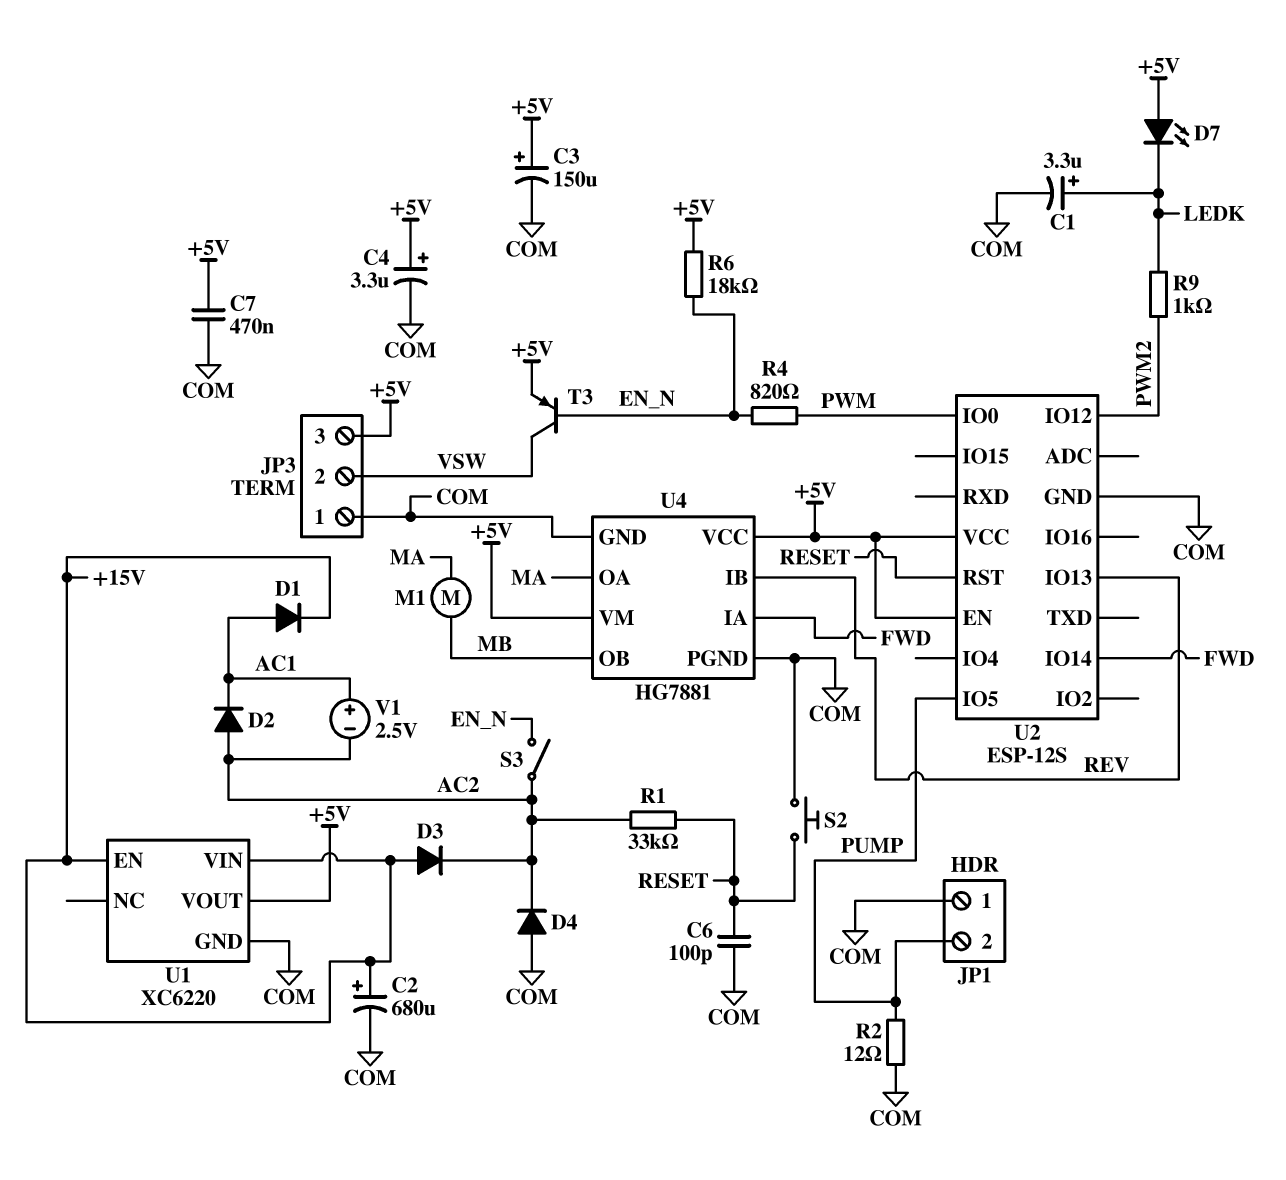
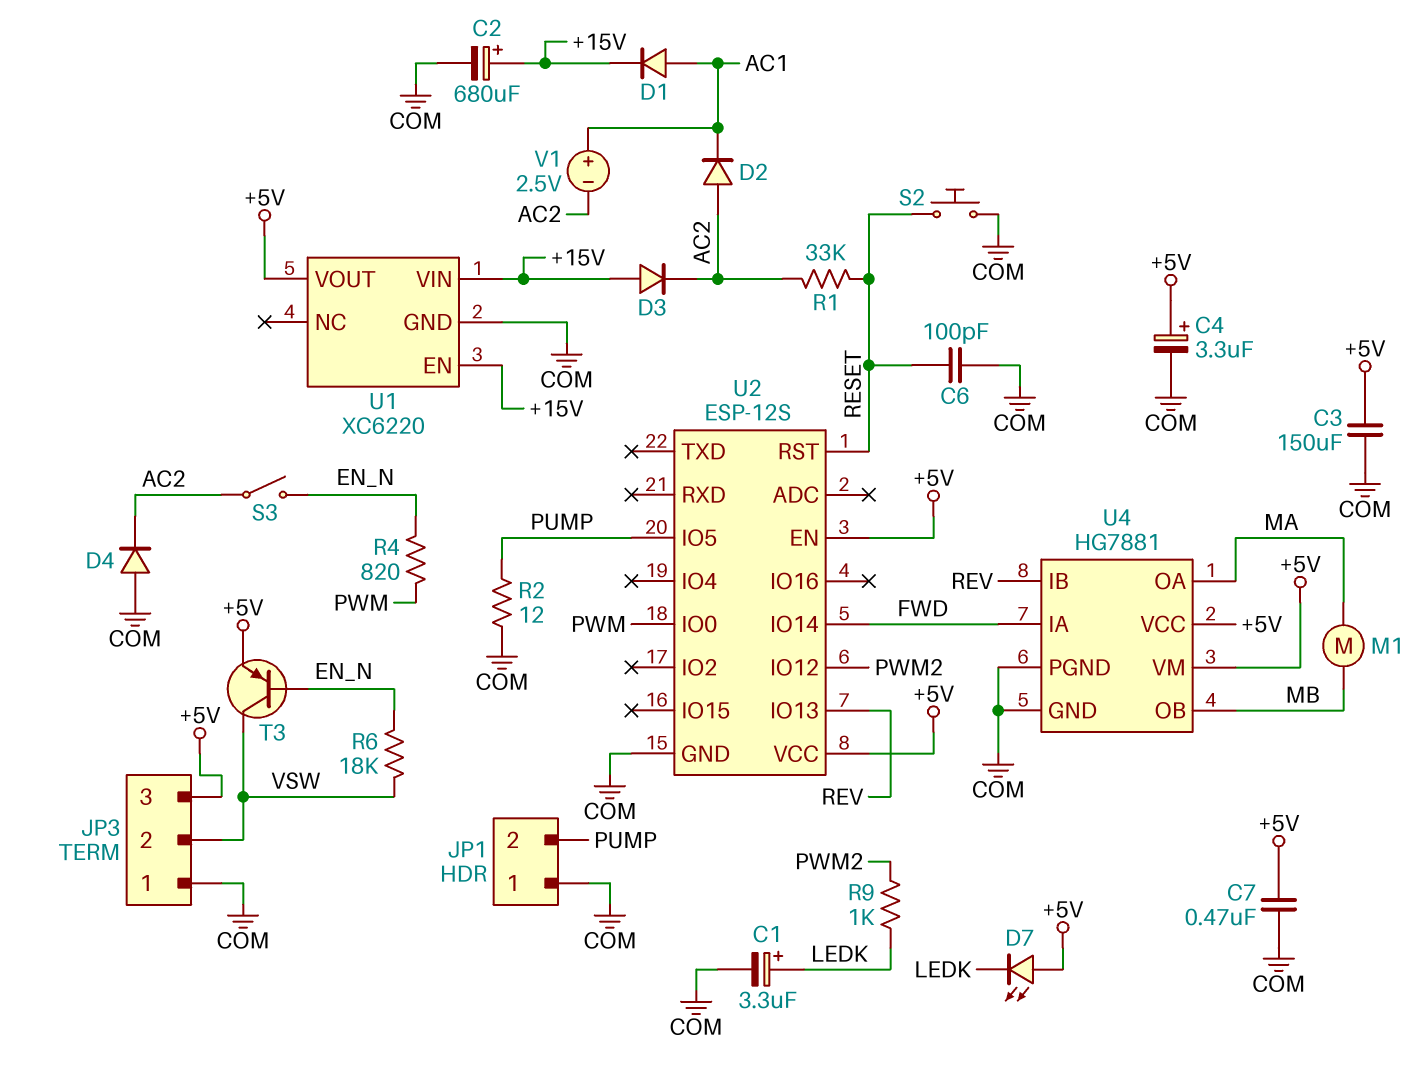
C3: 150uF (plus +5V, minus COM) -> 150uF (+5V, COM)
R6: 18k (+5V, EN_N) -> 18k (EN_N, VSW)

